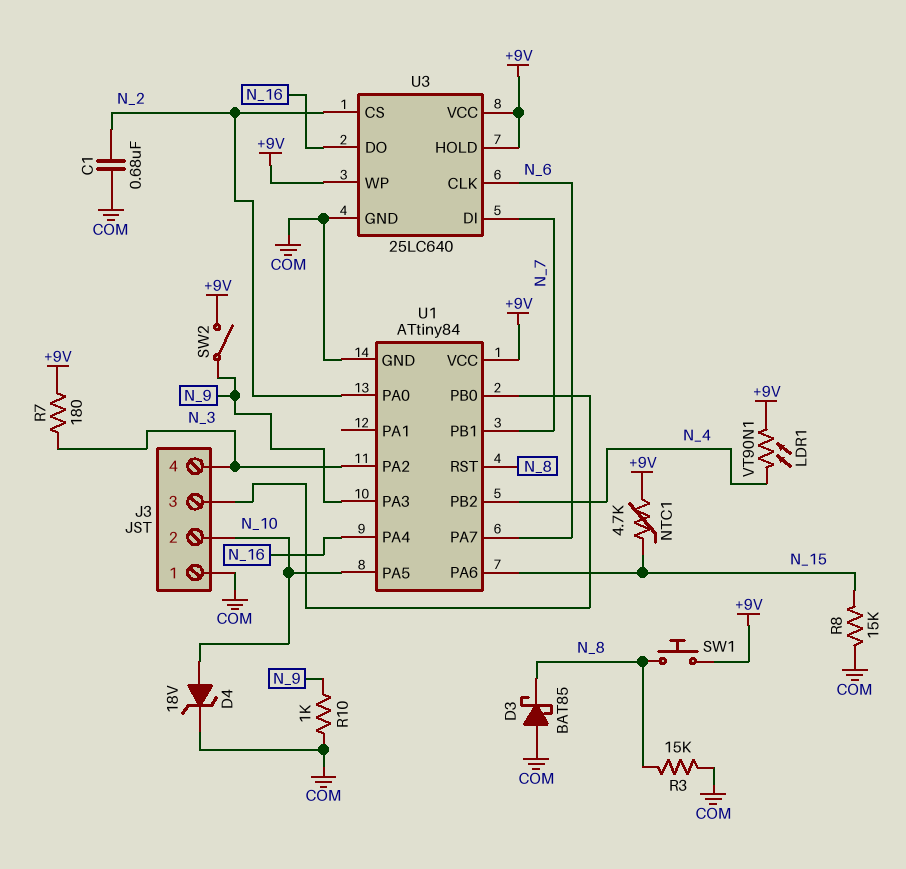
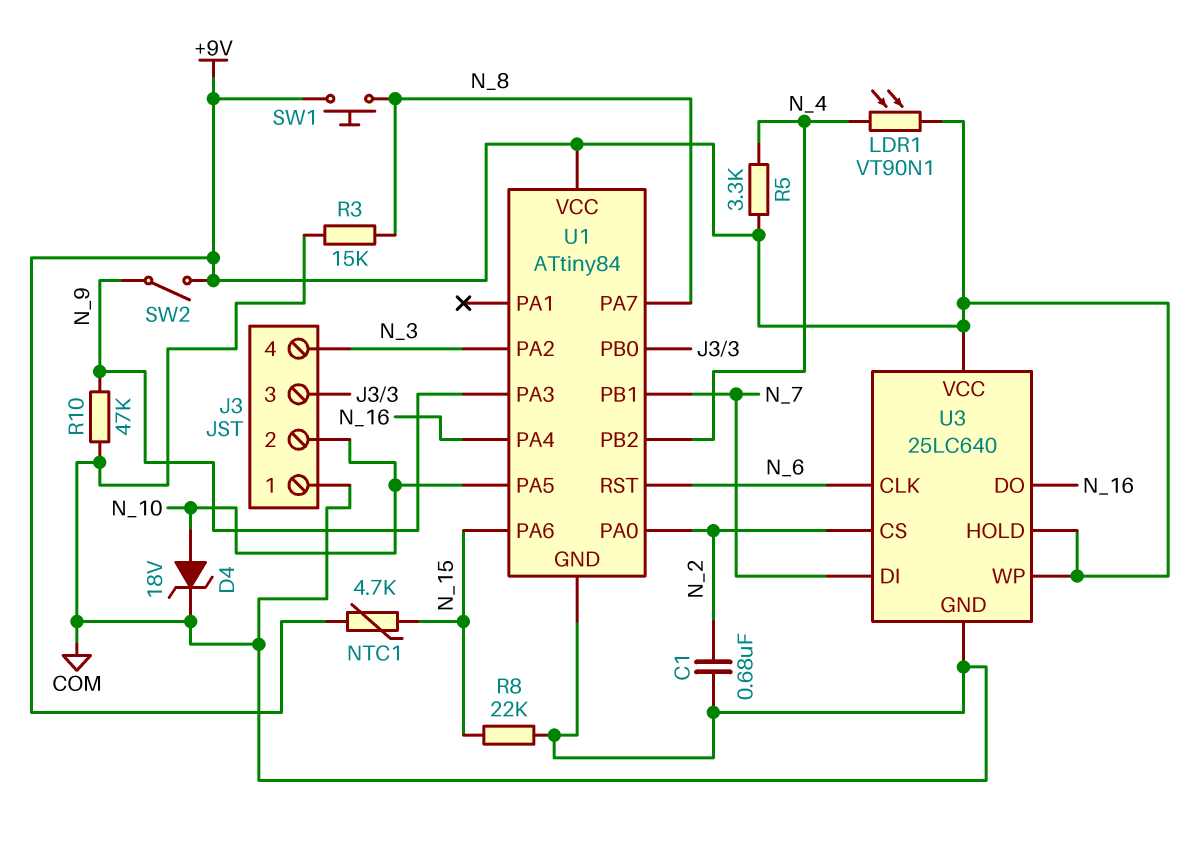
D3: schottky BAT85 (A COM, K N_8) -> none
R5: none -> 3.3k (+9V, N_4)
R7: 180 (+9V, N_3) -> none
R8: 15k (COM, N_15) -> 22k (COM, N_15)
R10: 1k (COM, N_9) -> 47k (COM, N_9)
U1 pin PA7: N_6 -> N_8
U1 pin RST: N_8 -> N_6

